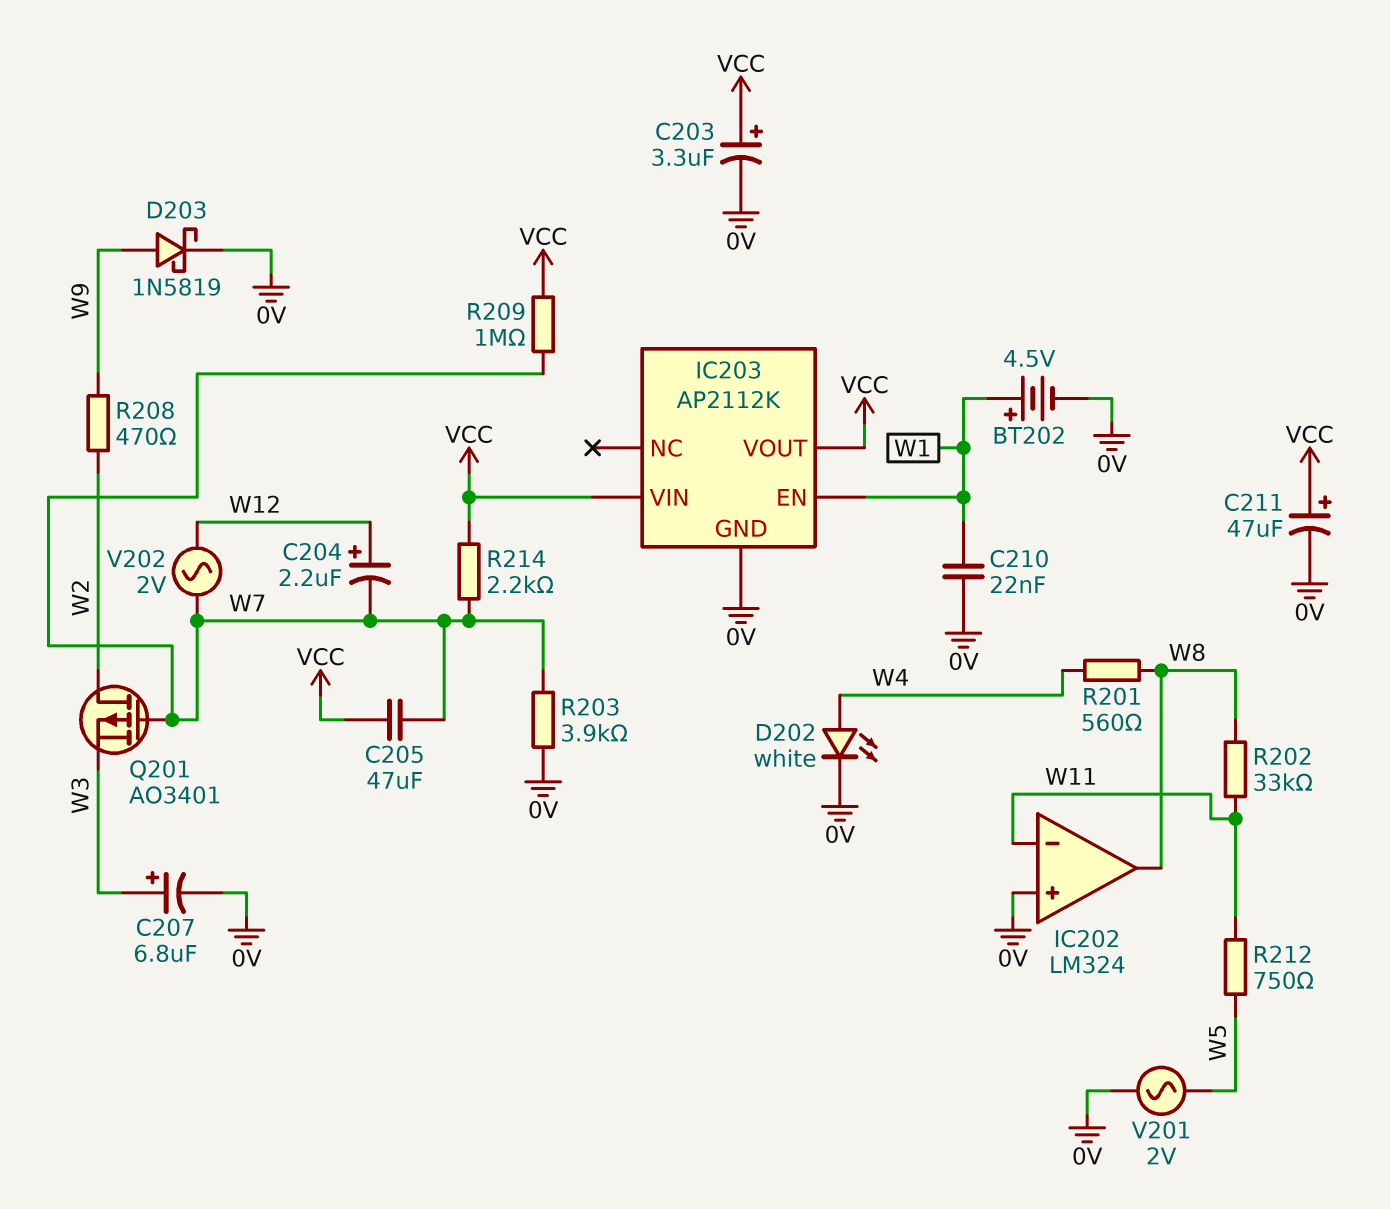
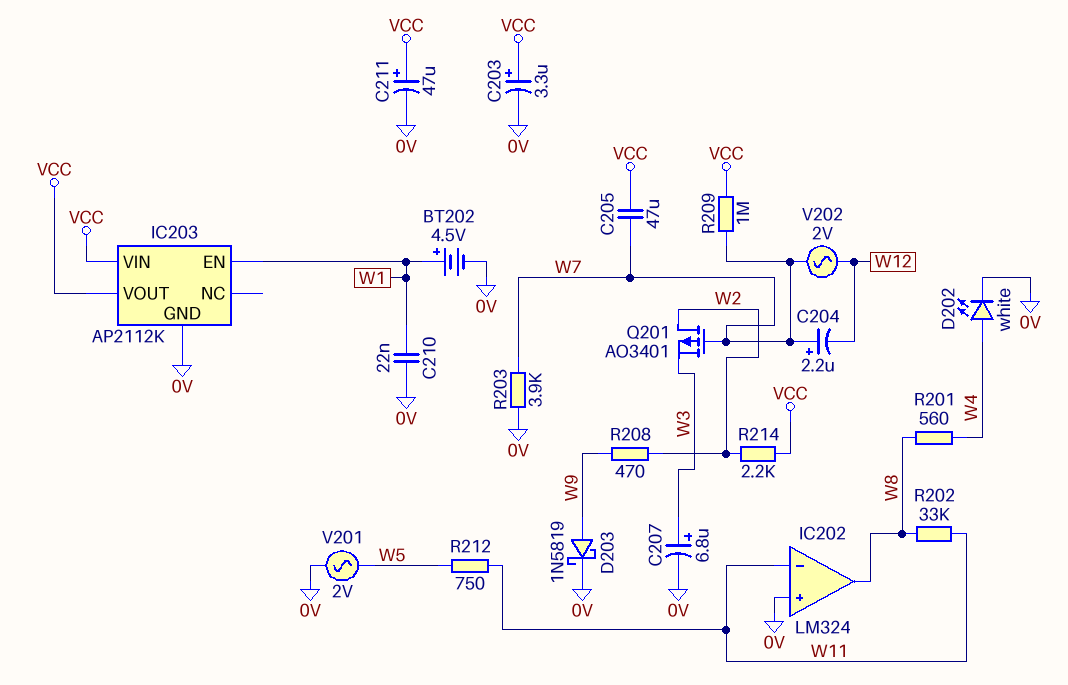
C204: 2.2uF (plus W12, minus W7) -> 2.2uF (plus W7, minus W12)
R214: 2.2k (VCC, W7) -> 2.2k (VCC, W2)

